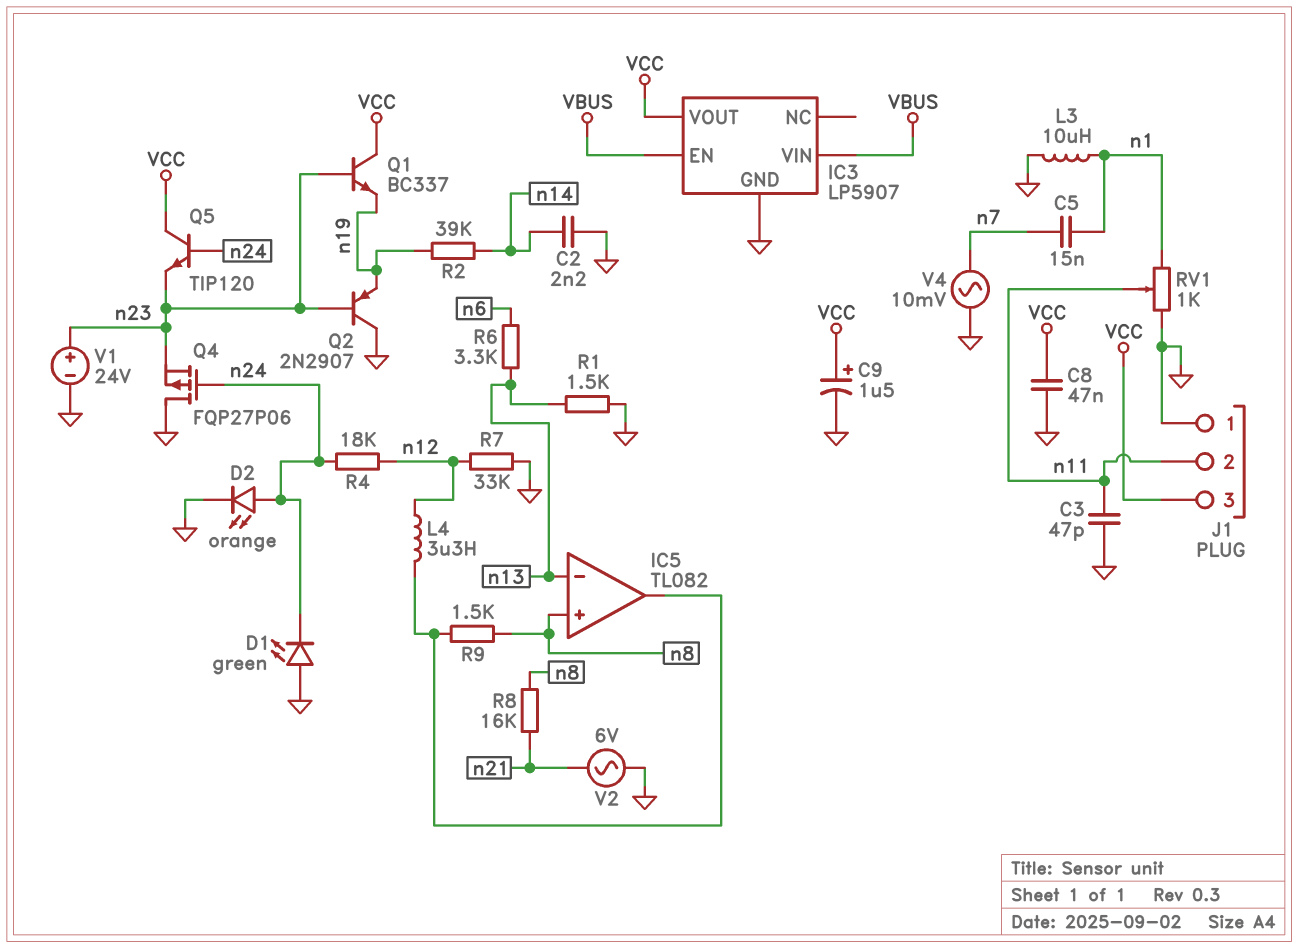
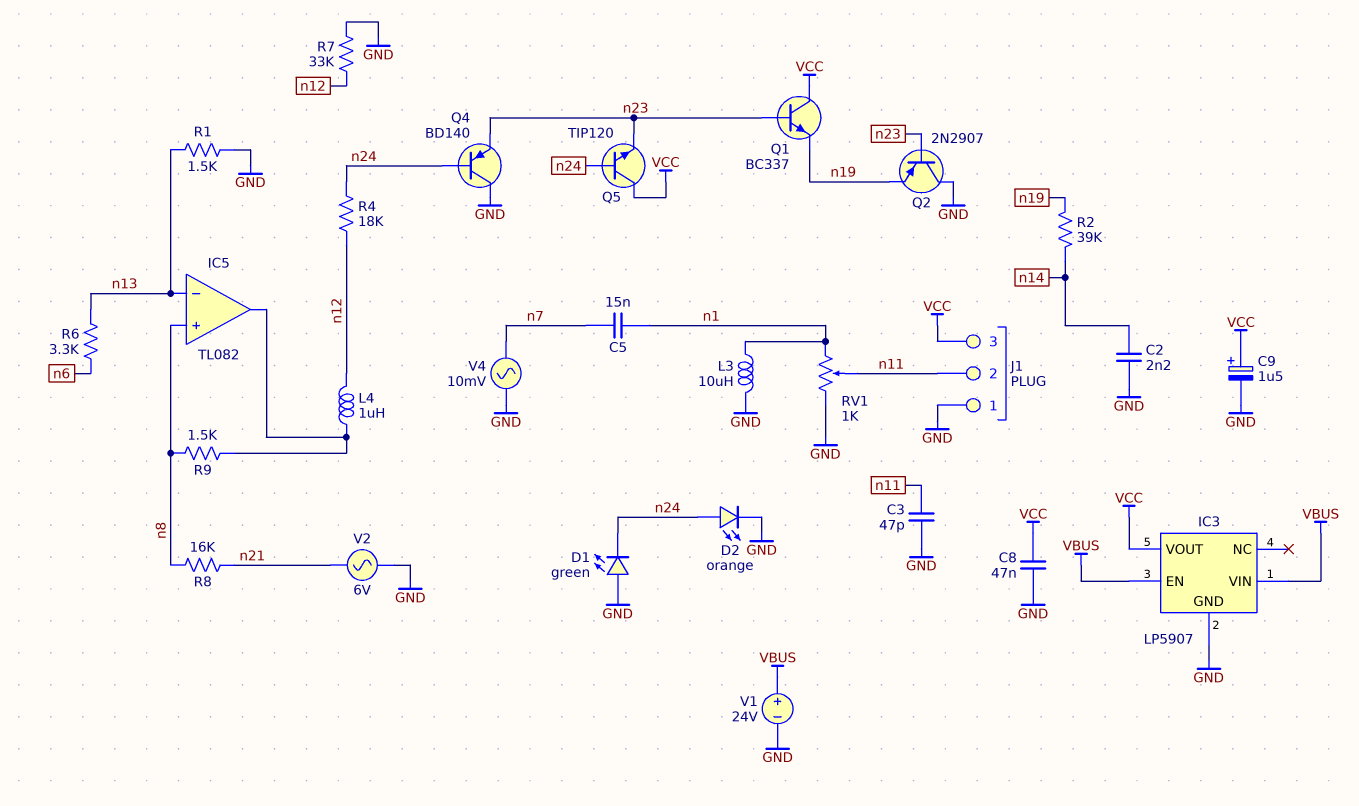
L4: 3.3uH (IC5/out, n12) -> 1uH (IC5/out, n12)
Q4: PMOS FQP27P06 (G n24, D GND, S n23) -> PNP BD140 (B n24, C GND, E n23)
V1: 24V (plus n23, minus GND) -> 24V (plus VBUS, minus GND)

